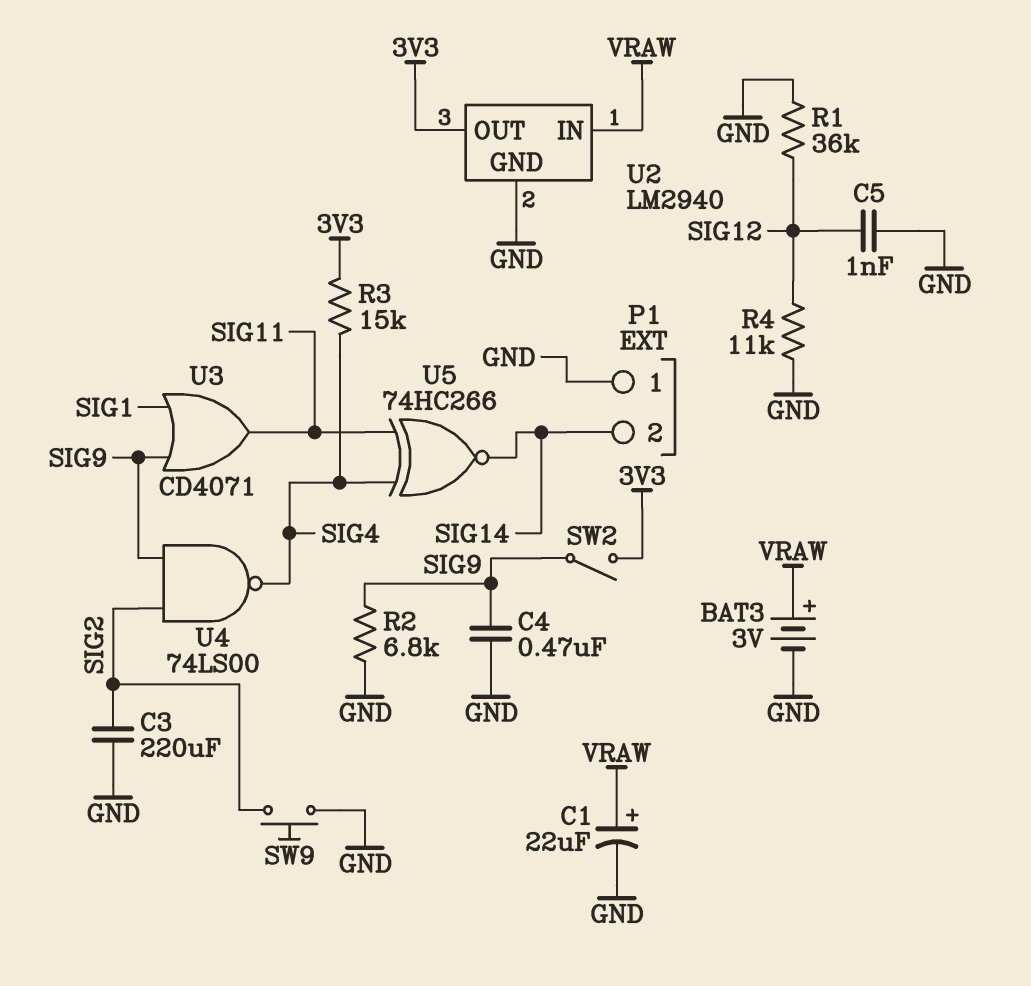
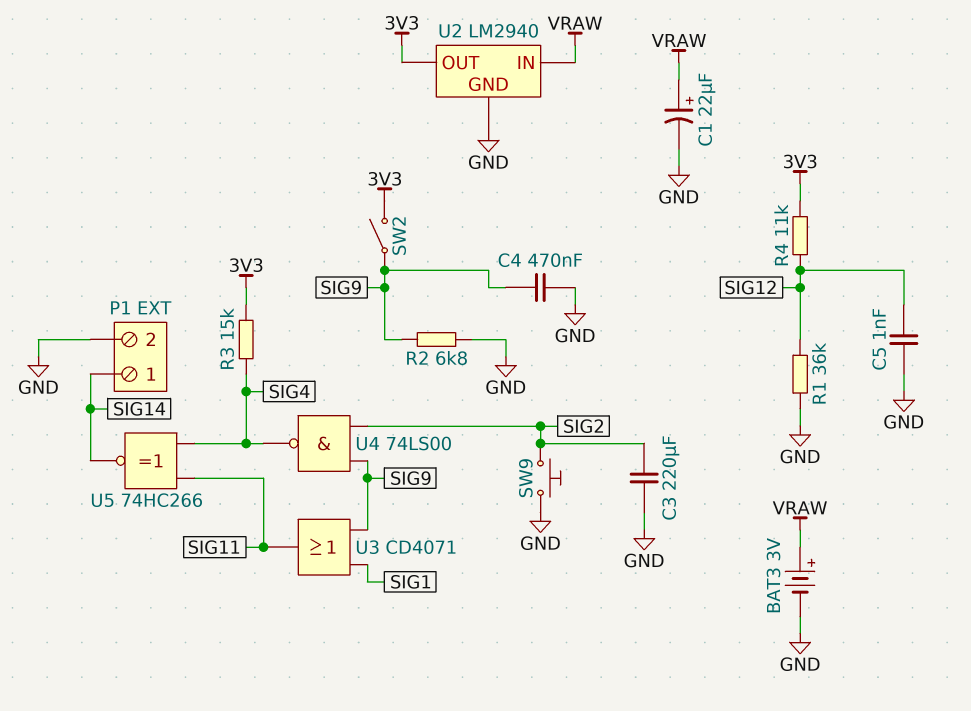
P1 pin 1: GND -> SIG14
P1 pin 2: SIG14 -> GND
R4: 11k (GND, SIG12) -> 11k (3V3, SIG12)

